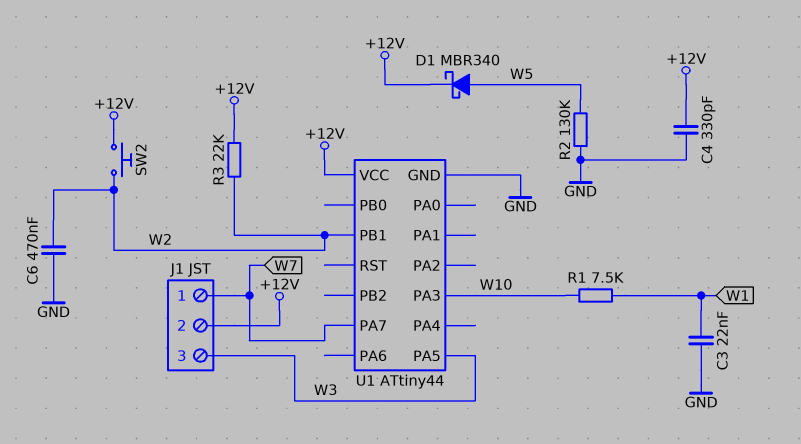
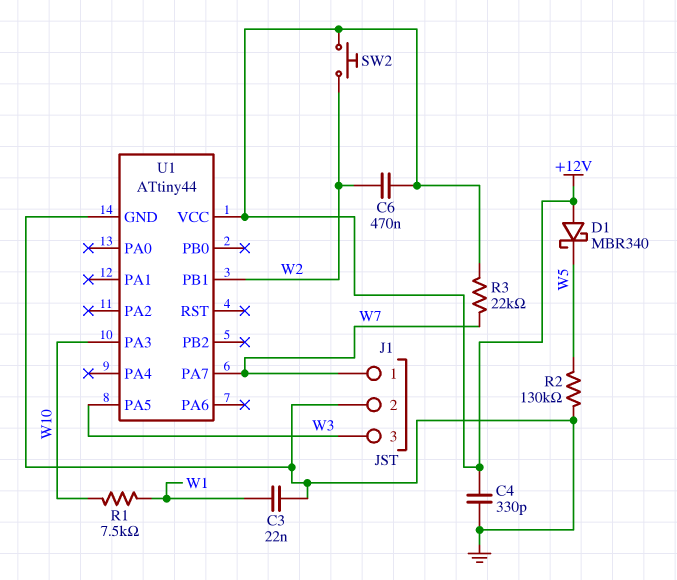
C6: 470nF (GND, W2) -> 470nF (+12V, W2)
D1: schottky MBR340 (A W5, K +12V) -> schottky MBR340 (A +12V, K W5)
J1 pin 2: +12V -> GND
R3: 22k (+12V, W2) -> 22k (+12V, W7)

